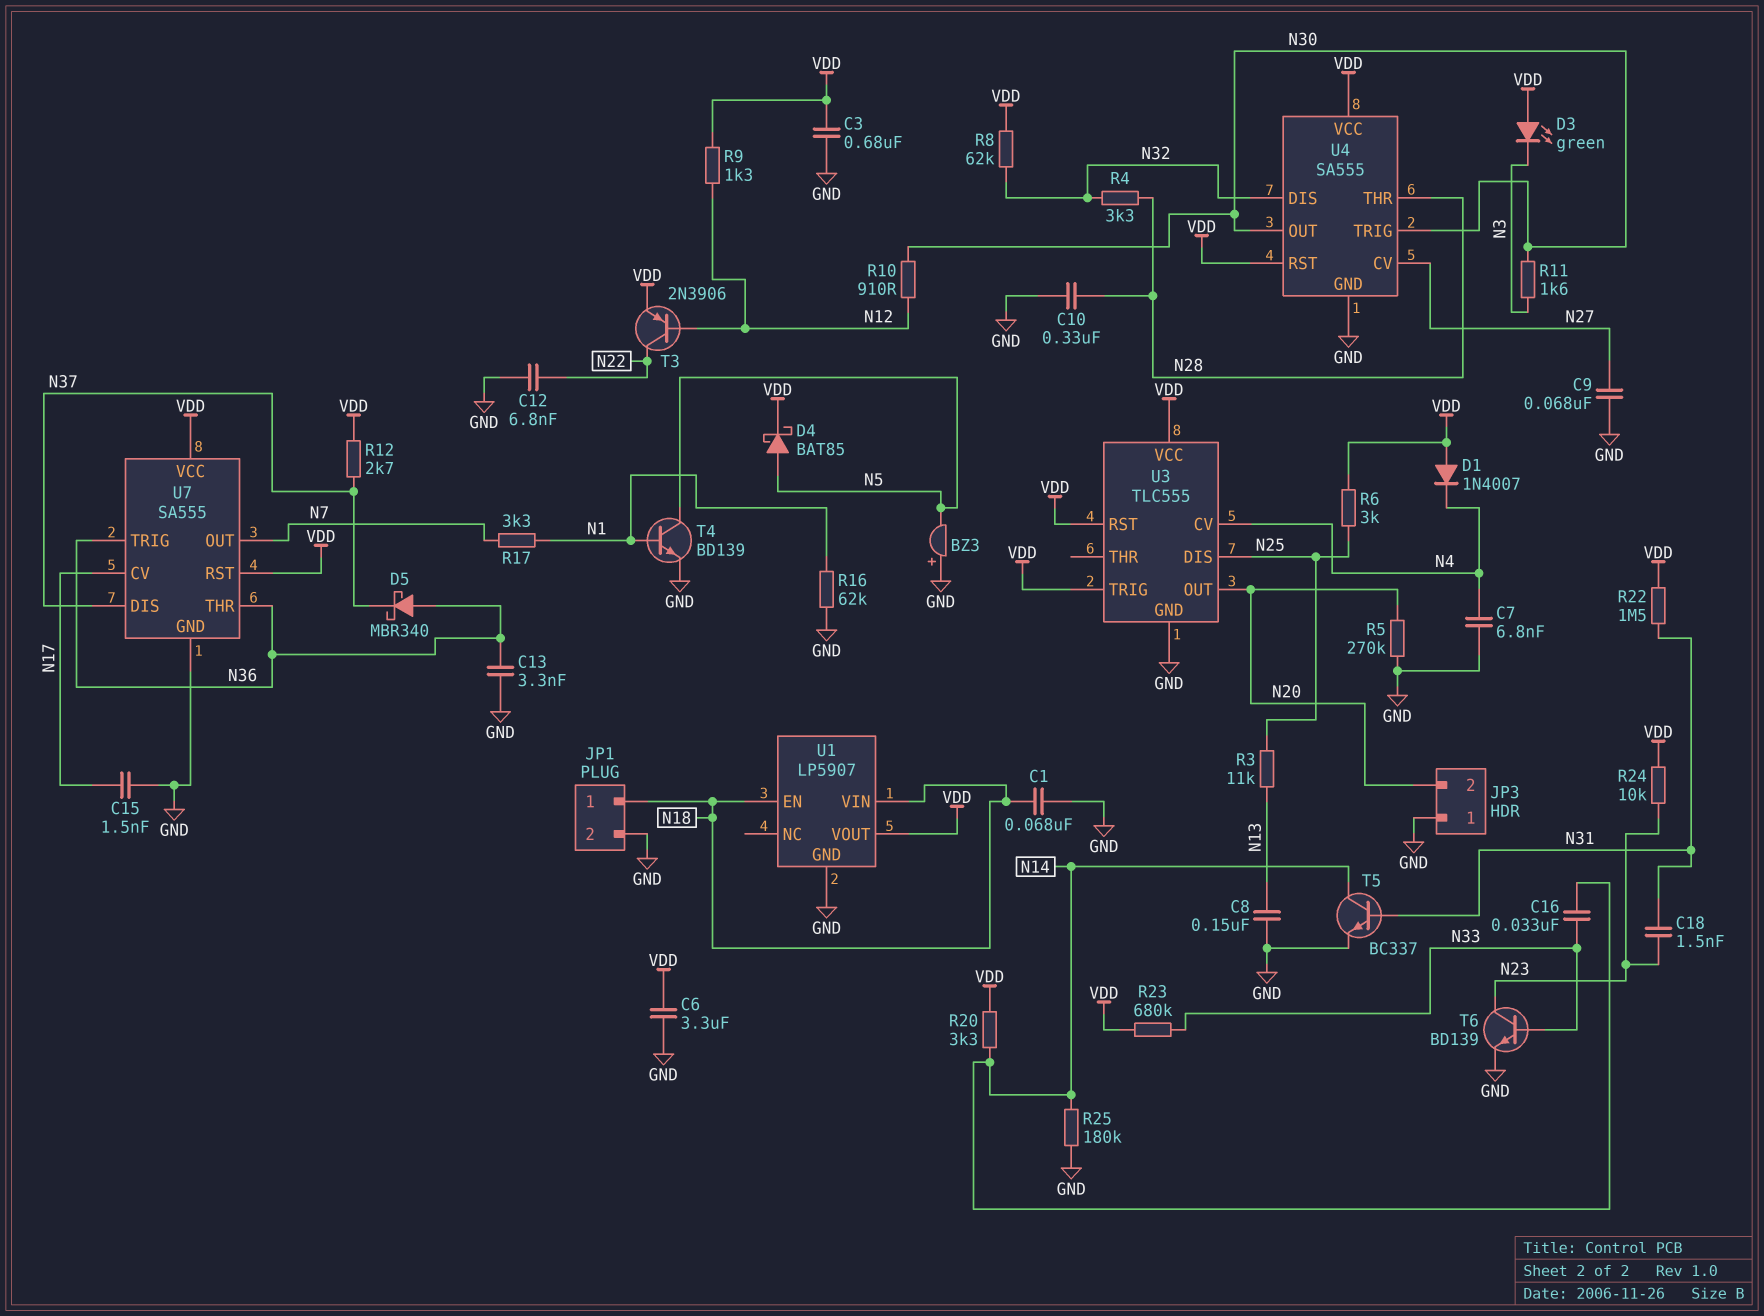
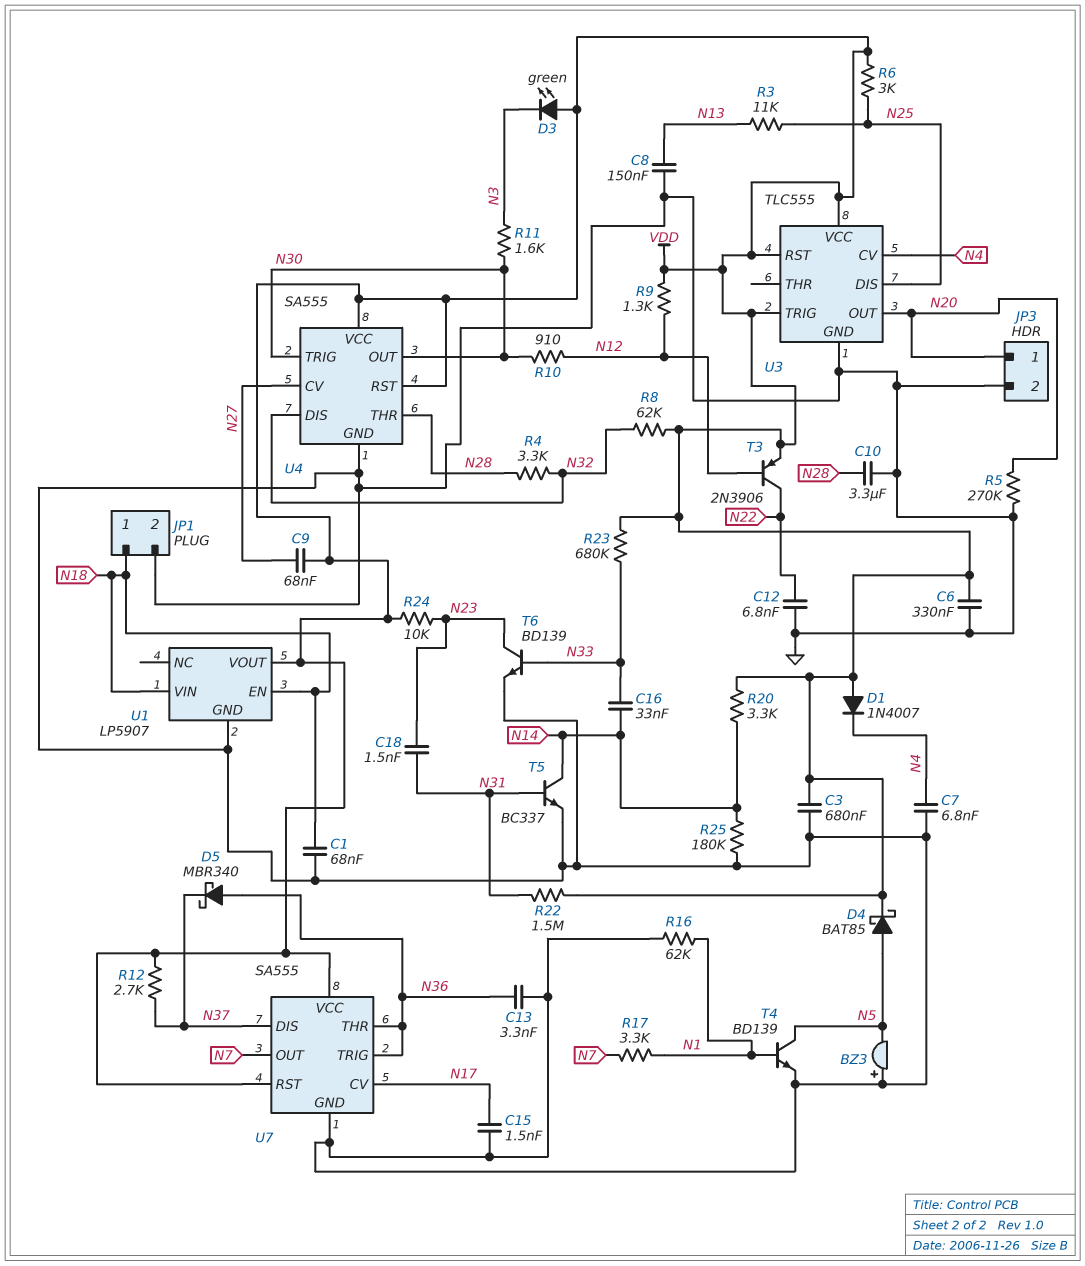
C6: 3.3uF (GND, VDD) -> 330nF (GND, VDD)
C9: 68nF (GND, N27) -> 68nF (N27, VDD)
C10: 330nF (GND, N28) -> 3.3uF (GND, N28)
JP3 pin 1: GND -> N20
JP3 pin 2: N20 -> GND

